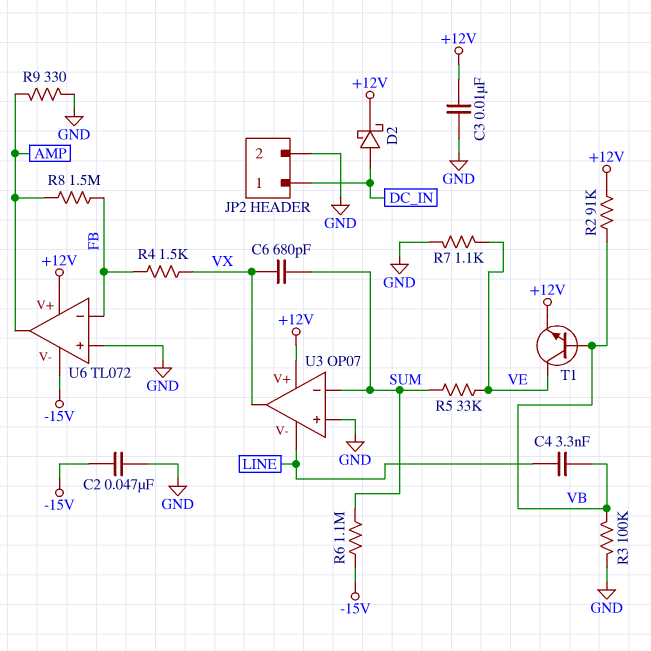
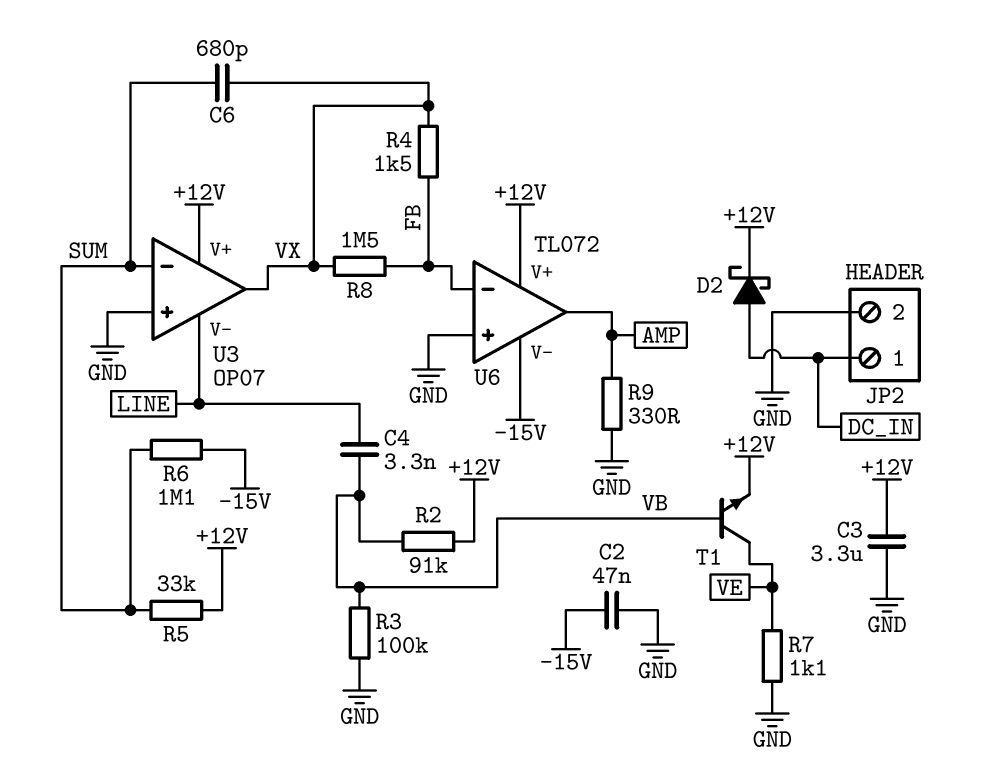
C3: 10nF (+12V, GND) -> 3.3uF (+12V, GND)
R5: 33k (SUM, VE) -> 33k (+12V, SUM)
R8: 1.5M (AMP, FB) -> 1.5M (FB, VX)

